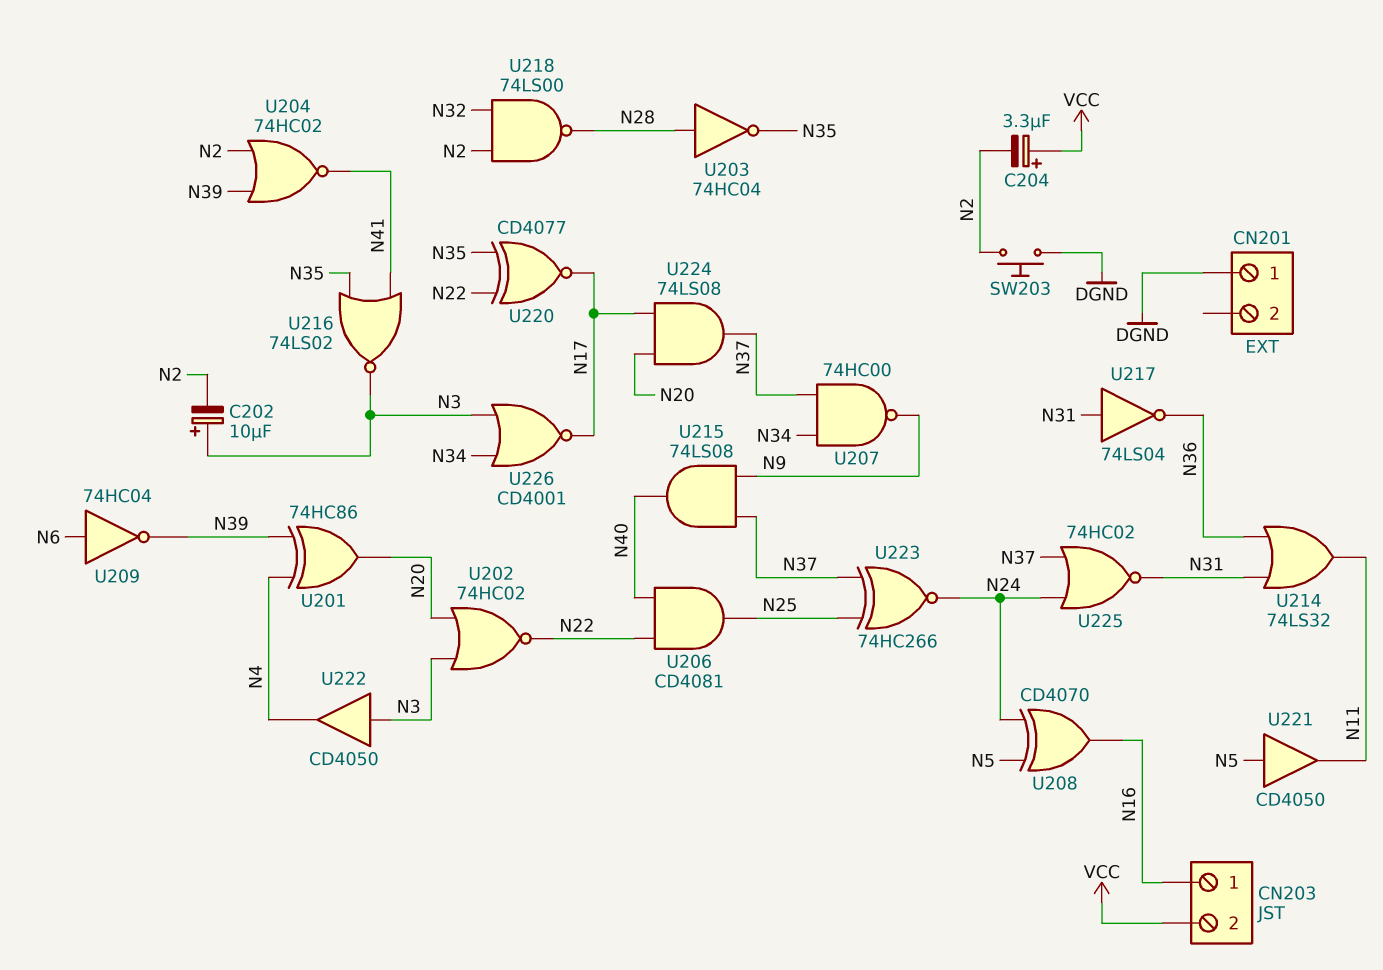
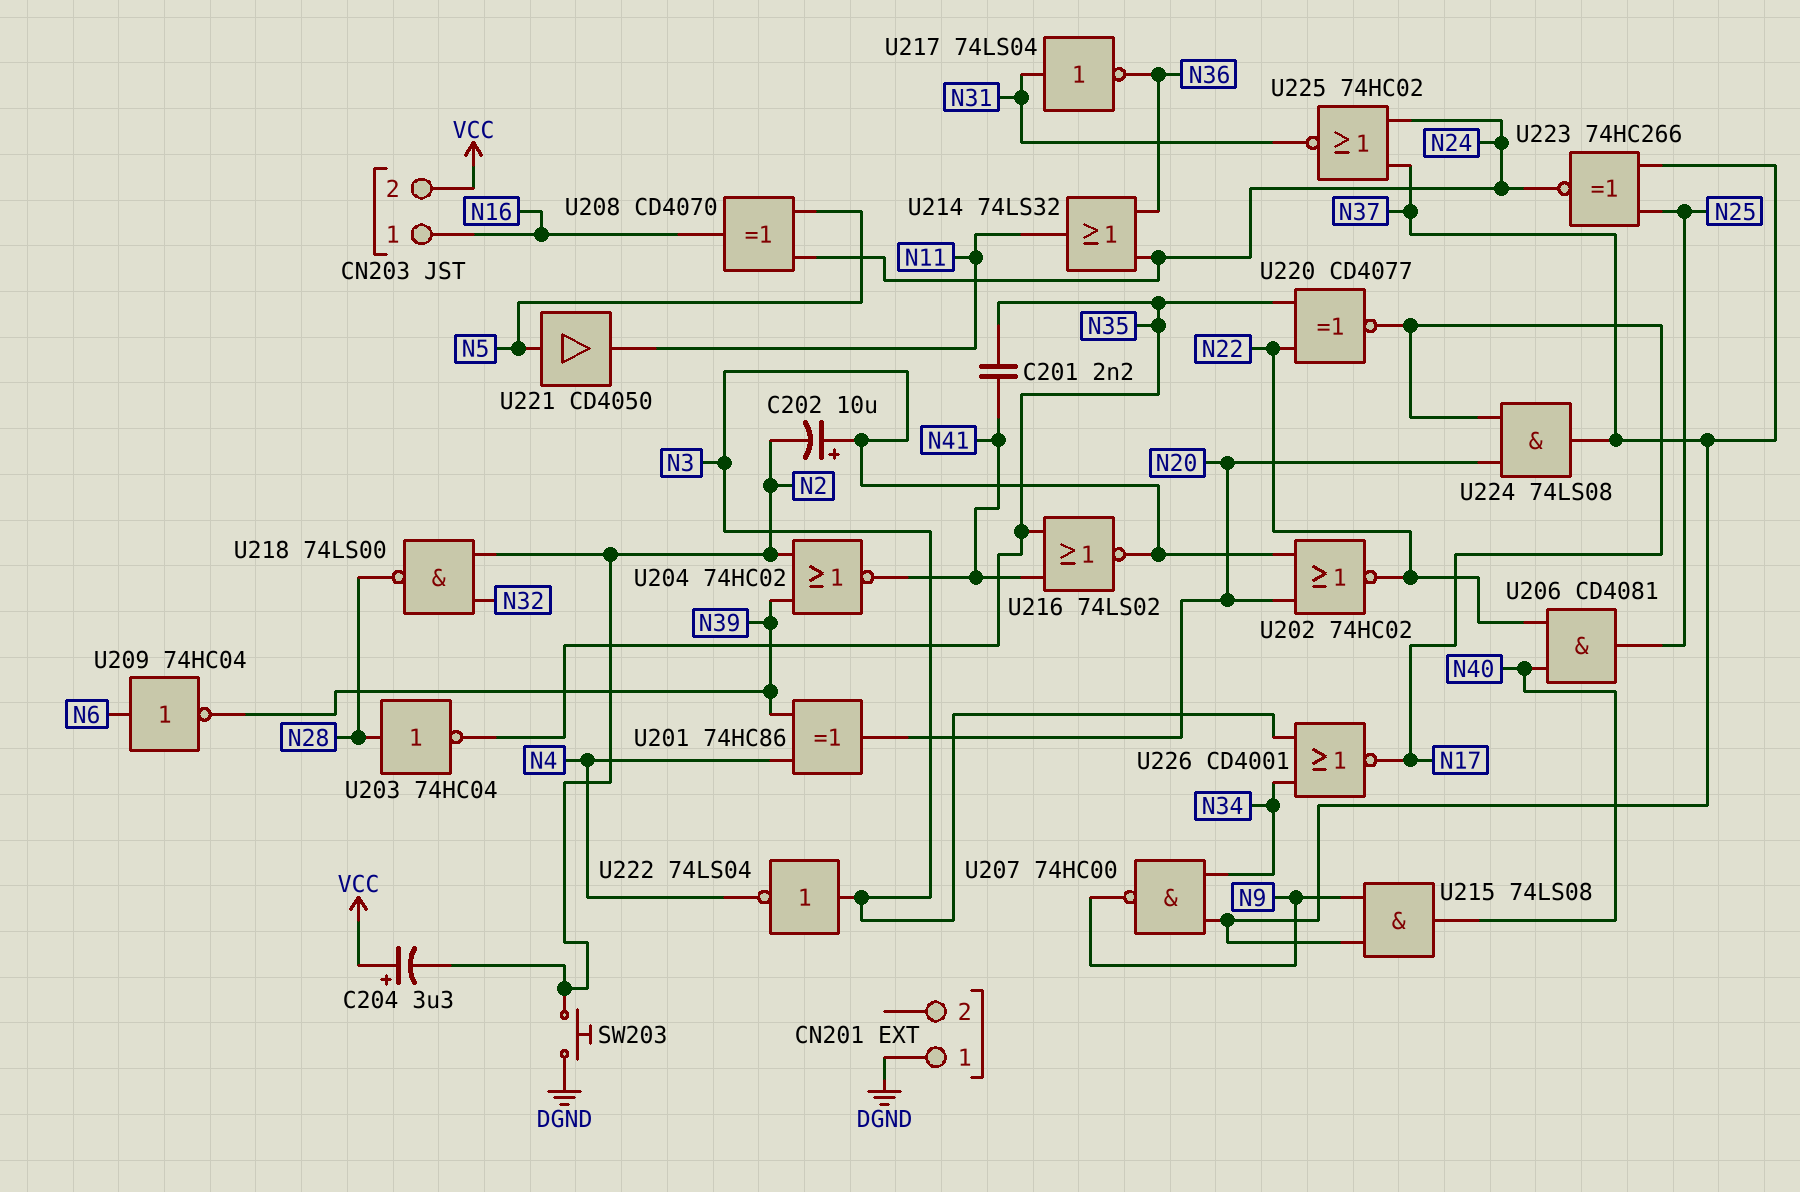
C201: none -> 2.2nF (N35, N41)
U214: OR 74LS32 (in N31, in N36, out N11) -> OR 74LS32 (in N24, in N36, out N11)
U222: buffer CD4050 (in N3, out N4) -> NOT 74LS04 (in N3, out N4)

